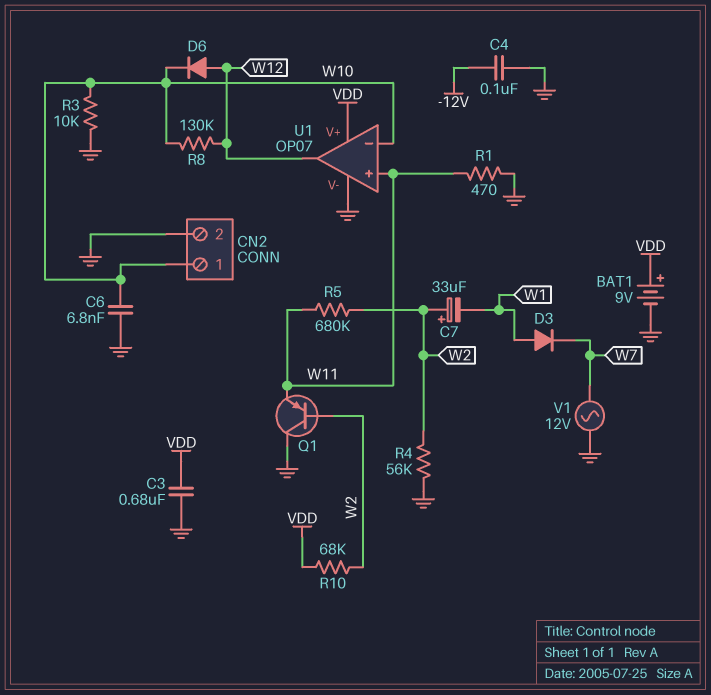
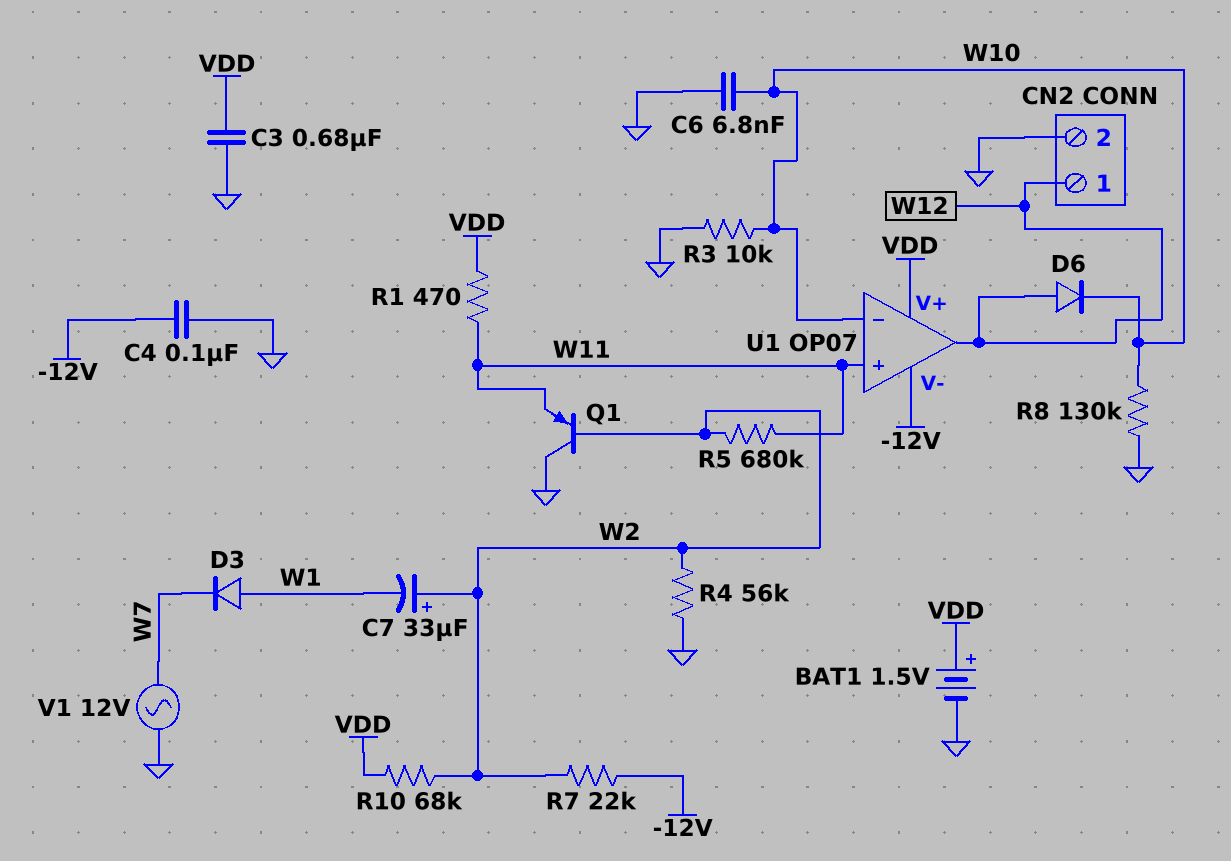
BAT1: 9V (plus VDD, minus GND) -> 1.5V (plus VDD, minus GND)
CN2 pin 1: W10 -> W12
R1: 470 (GND, W11) -> 470 (VDD, W11)
R7: none -> 22k (-12V, W2)
R8: 130k (W10, W12) -> 130k (GND, W10)
U1 pin V-: GND -> -12V

